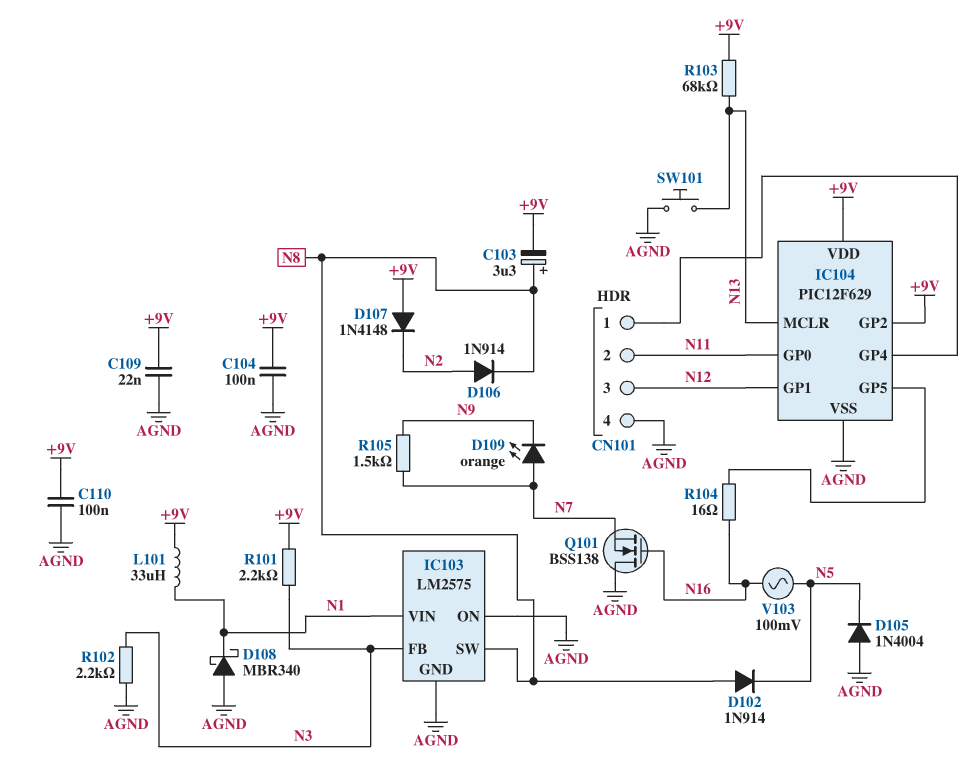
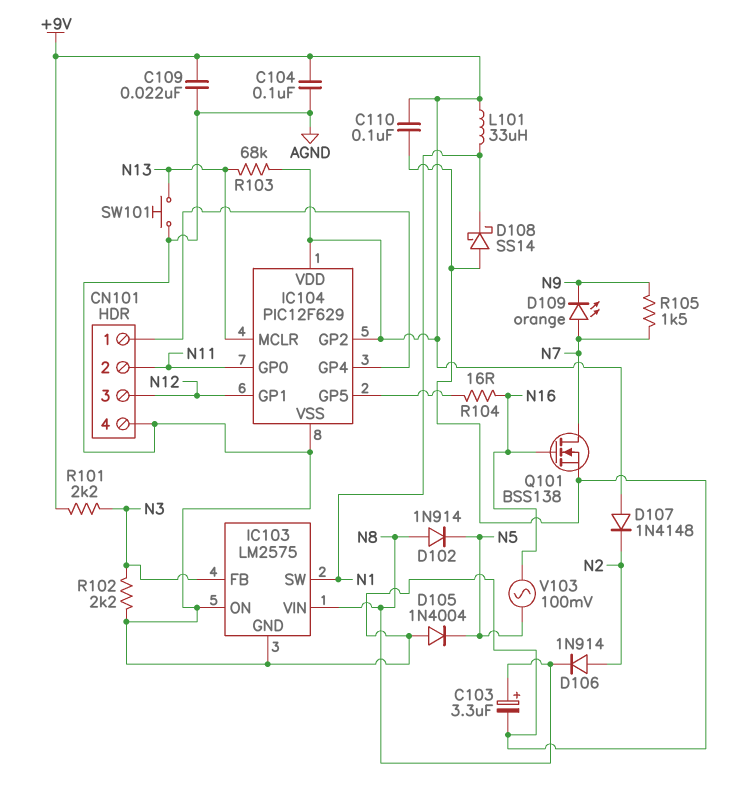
C103: 3.3uF (plus N8, minus +9V) -> 3.3uF (plus N8, minus AGND)
D108: schottky MBR340 (A AGND, K N1) -> schottky SS14 (A AGND, K N1)
IC103 pin SW: N8 -> N1
IC103 pin VIN: N1 -> N8
Q101: NMOS BSS138 (G N16, D AGND, S N7) -> NMOS BSS138 (G N16, D N7, S AGND)

